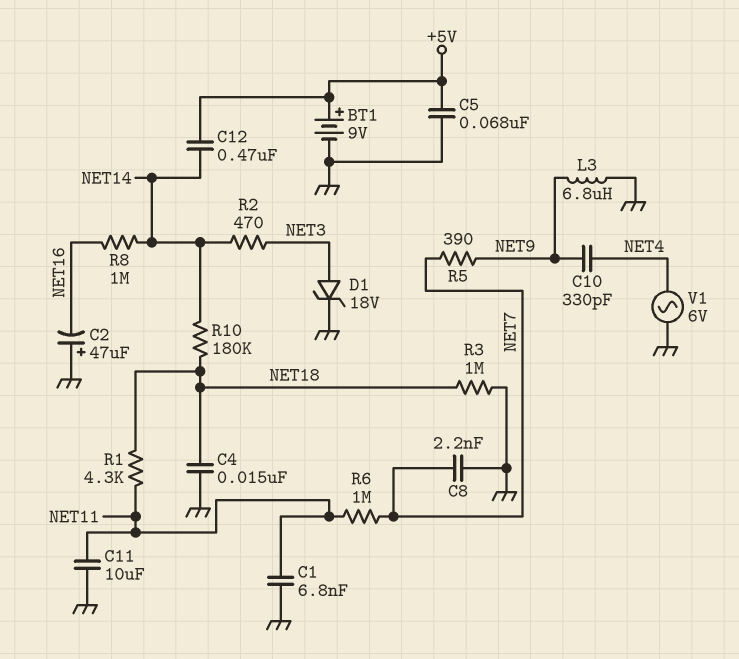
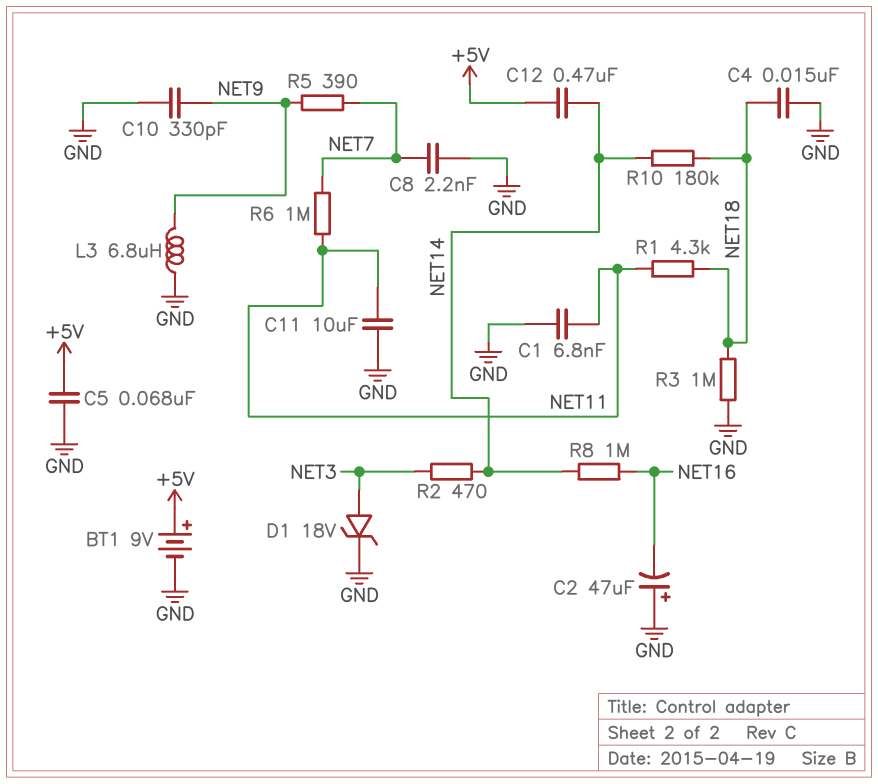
C10: 330pF (NET4, NET9) -> 330pF (GND, NET9)
V1: AC 6V (GND, NET4) -> none

